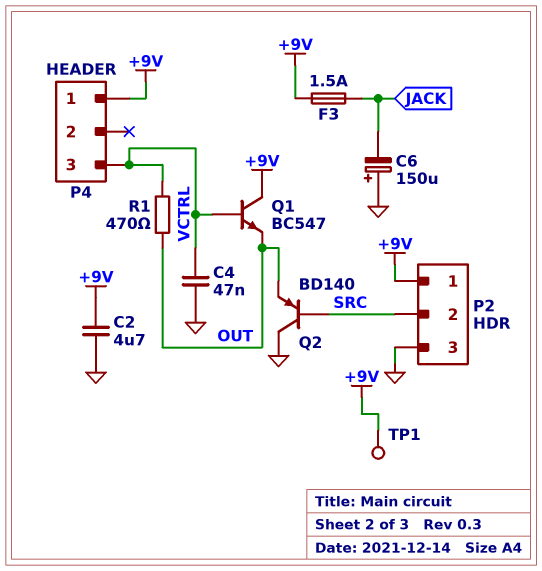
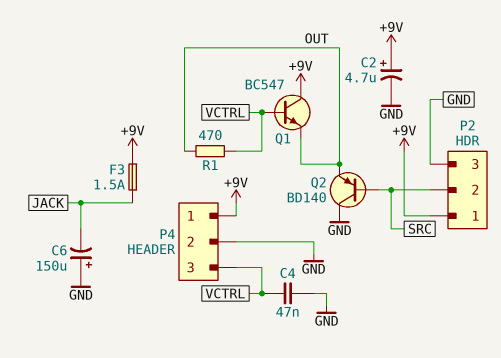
C2: 4.7uF (+9V, GND) -> 4.7uF (plus +9V, minus GND)
P4 pin 2: none -> GND
TP1: test point (+9V) -> none

